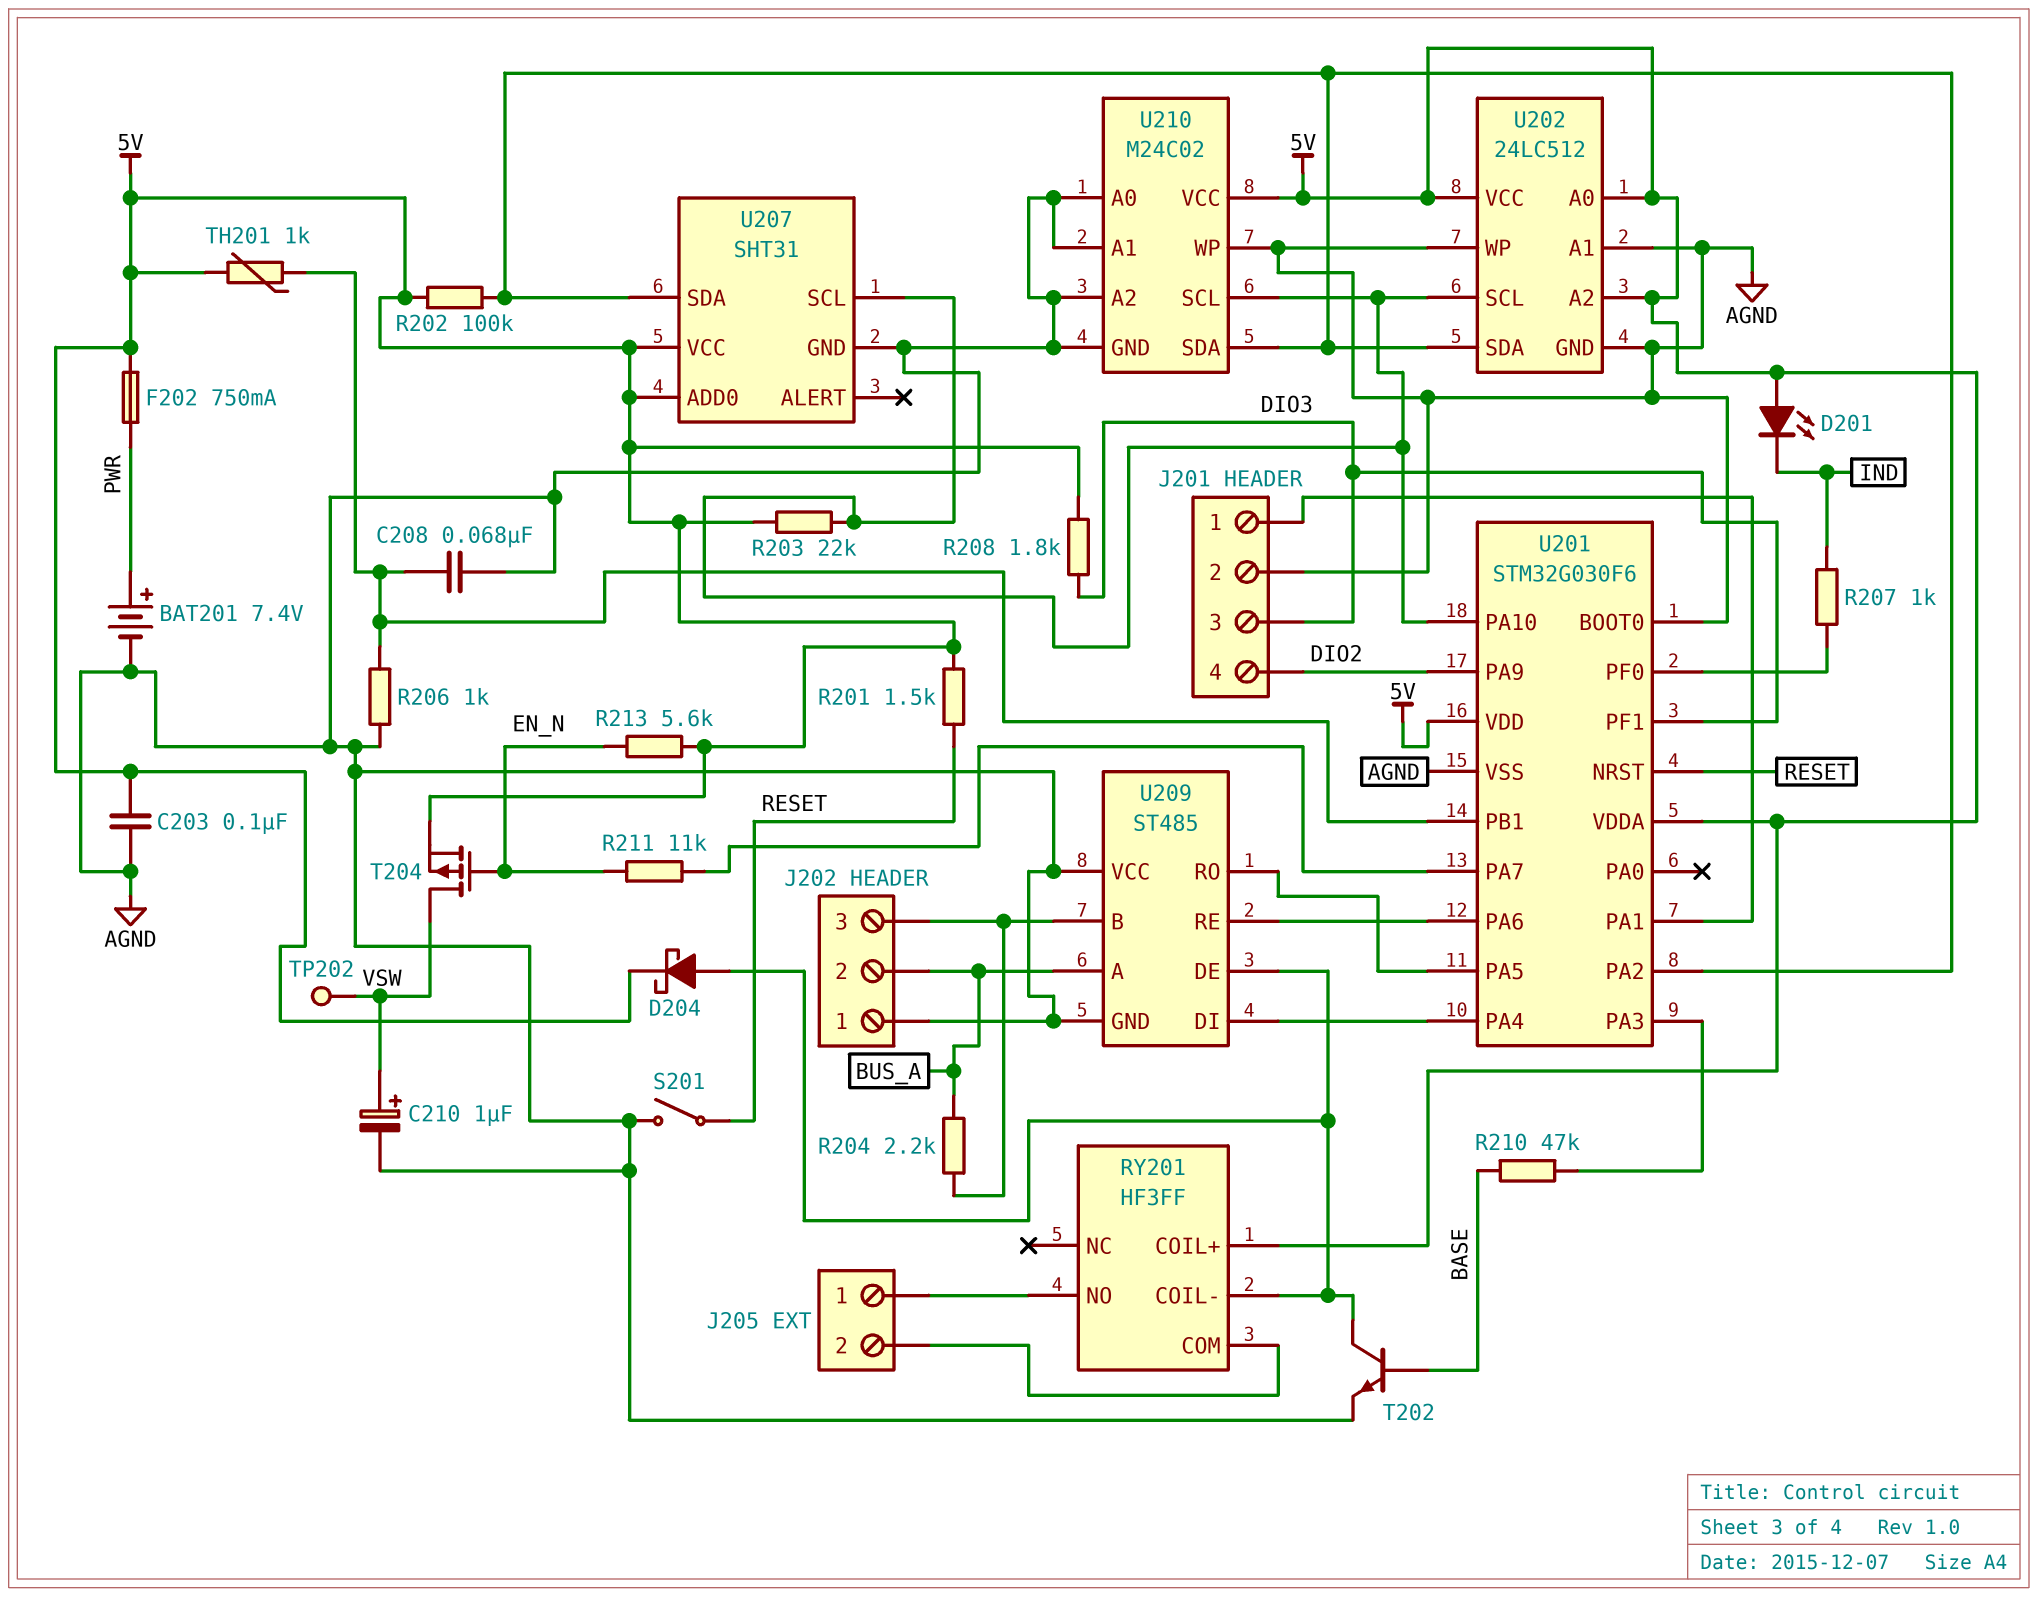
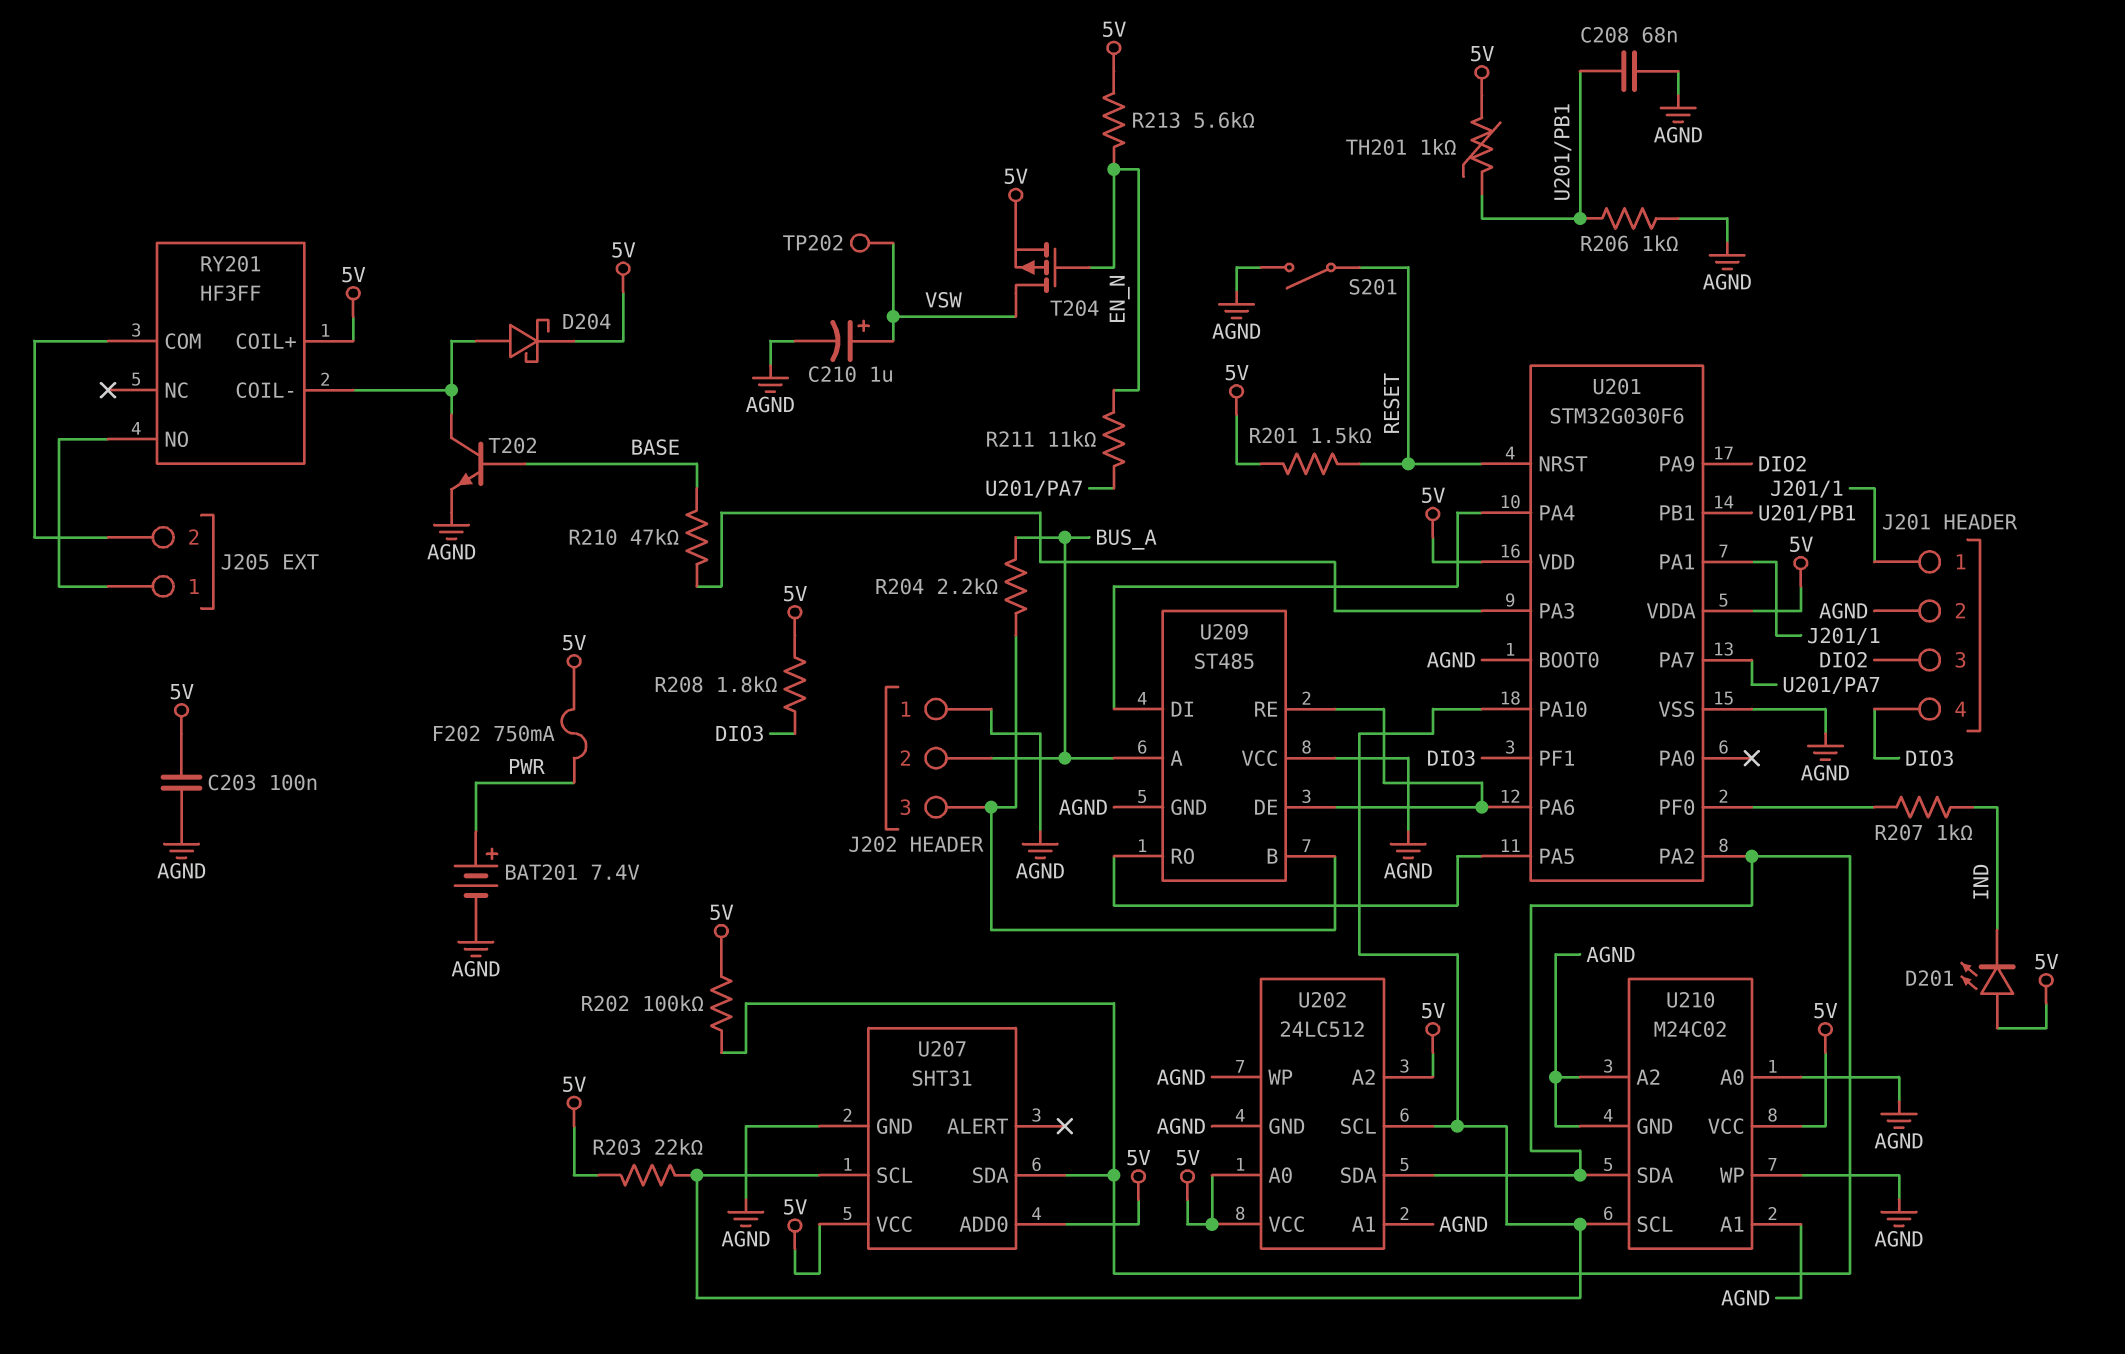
J201 pin 3: DIO3 -> DIO2
J201 pin 4: DIO2 -> DIO3
U209 pin DE: RY201/COIL- -> U201/PA6

